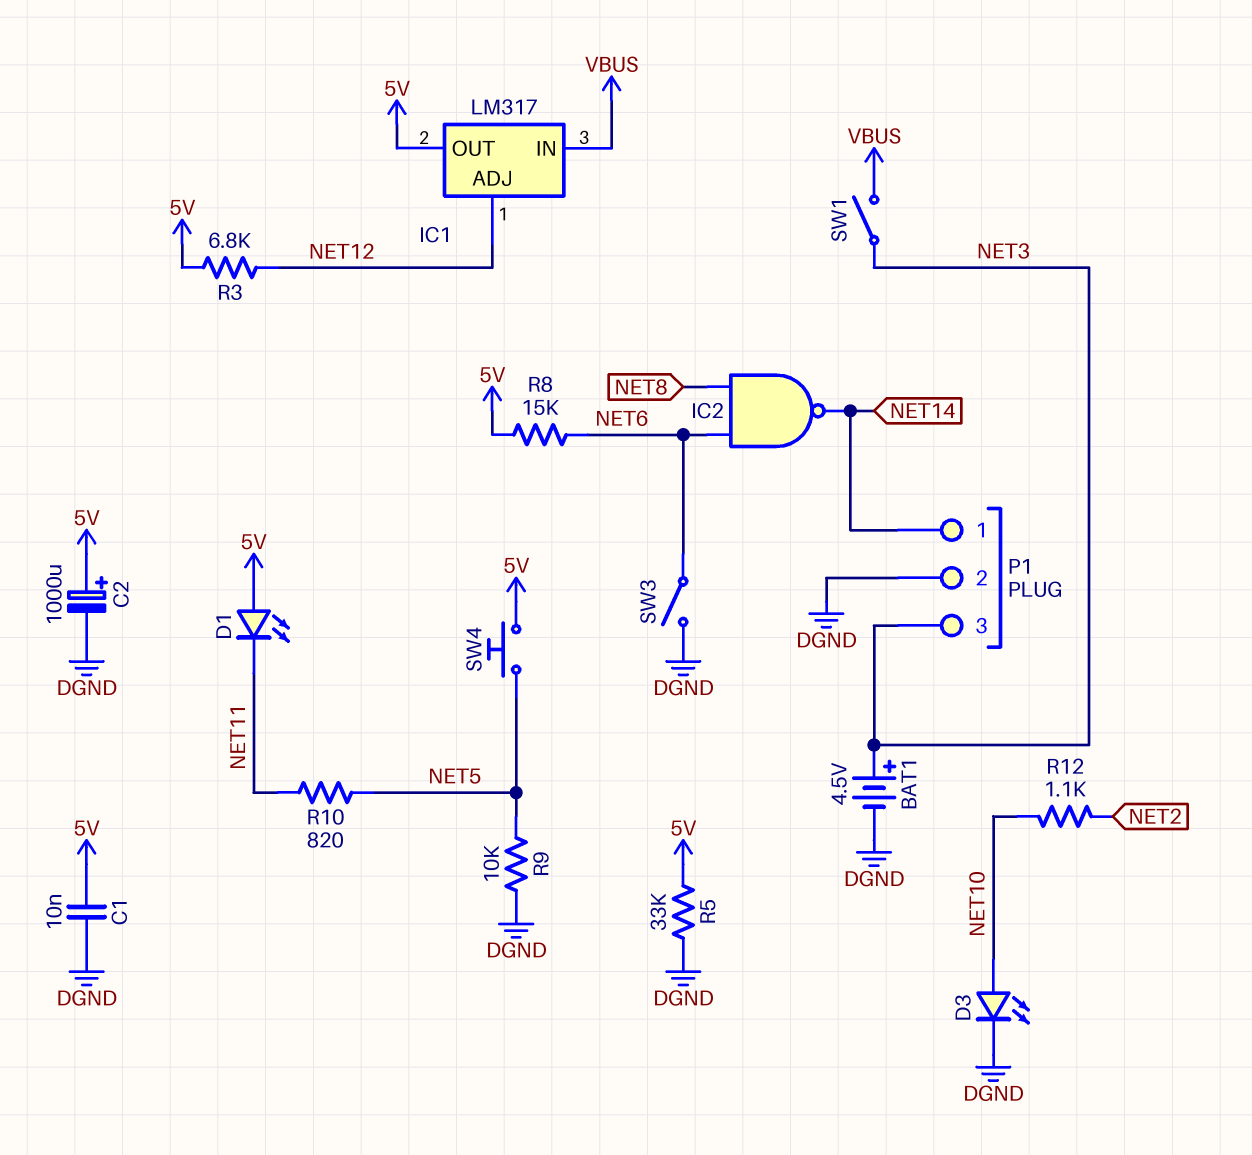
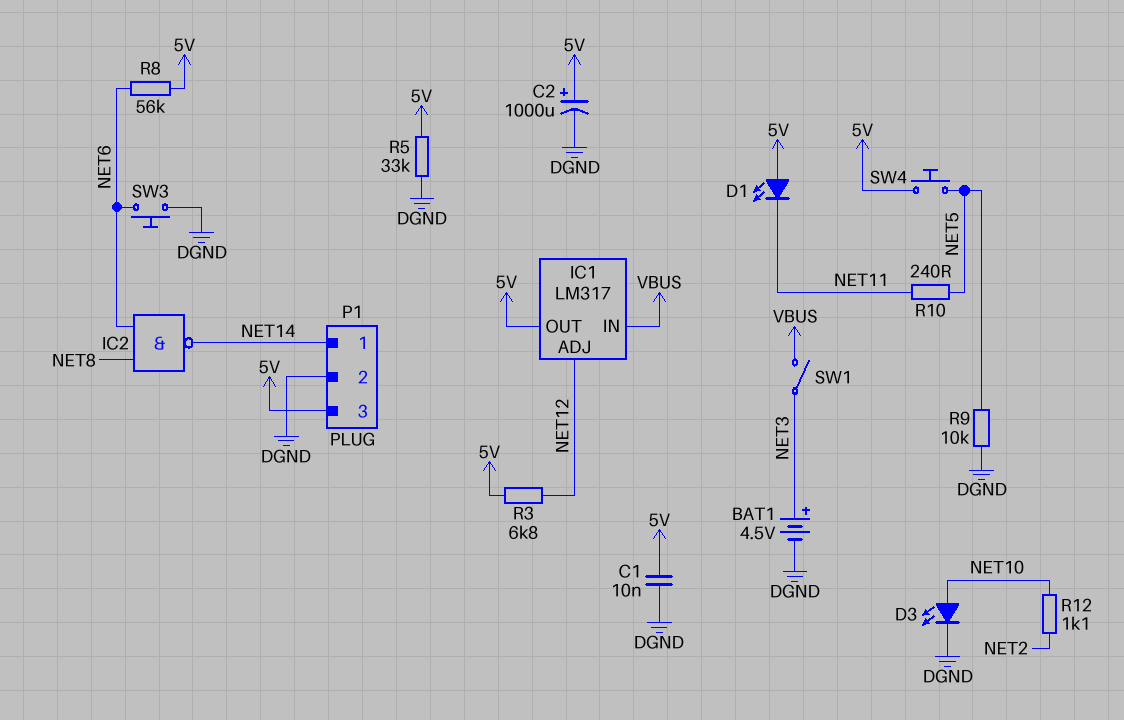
P1 pin 3: NET3 -> 5V
R8: 15k (5V, NET6) -> 56k (5V, NET6)
R10: 820 (NET5, NET11) -> 240 (NET5, NET11)
SW3: switch (DGND, NET6) -> button (DGND, NET6)

